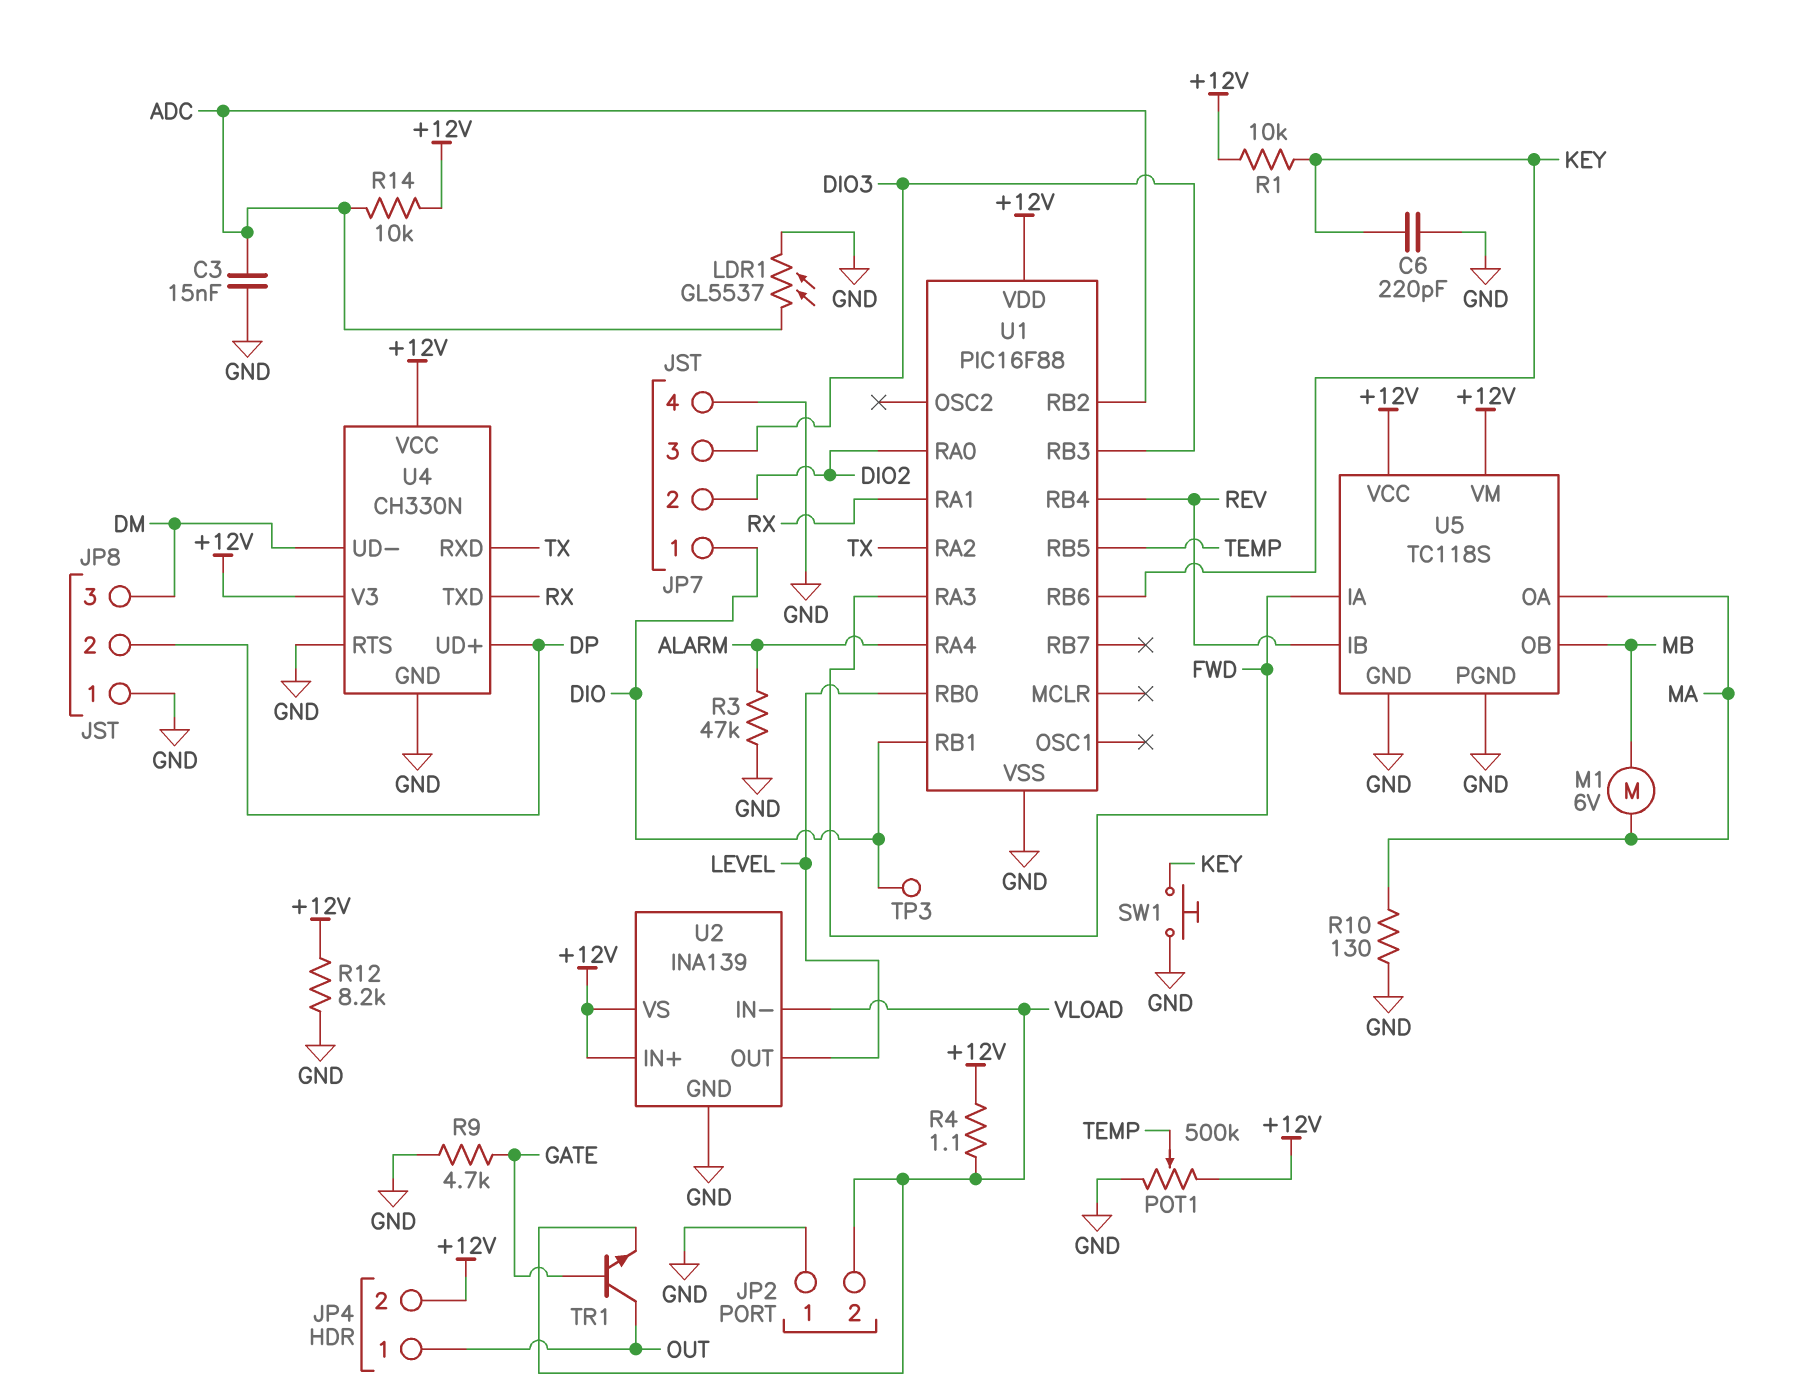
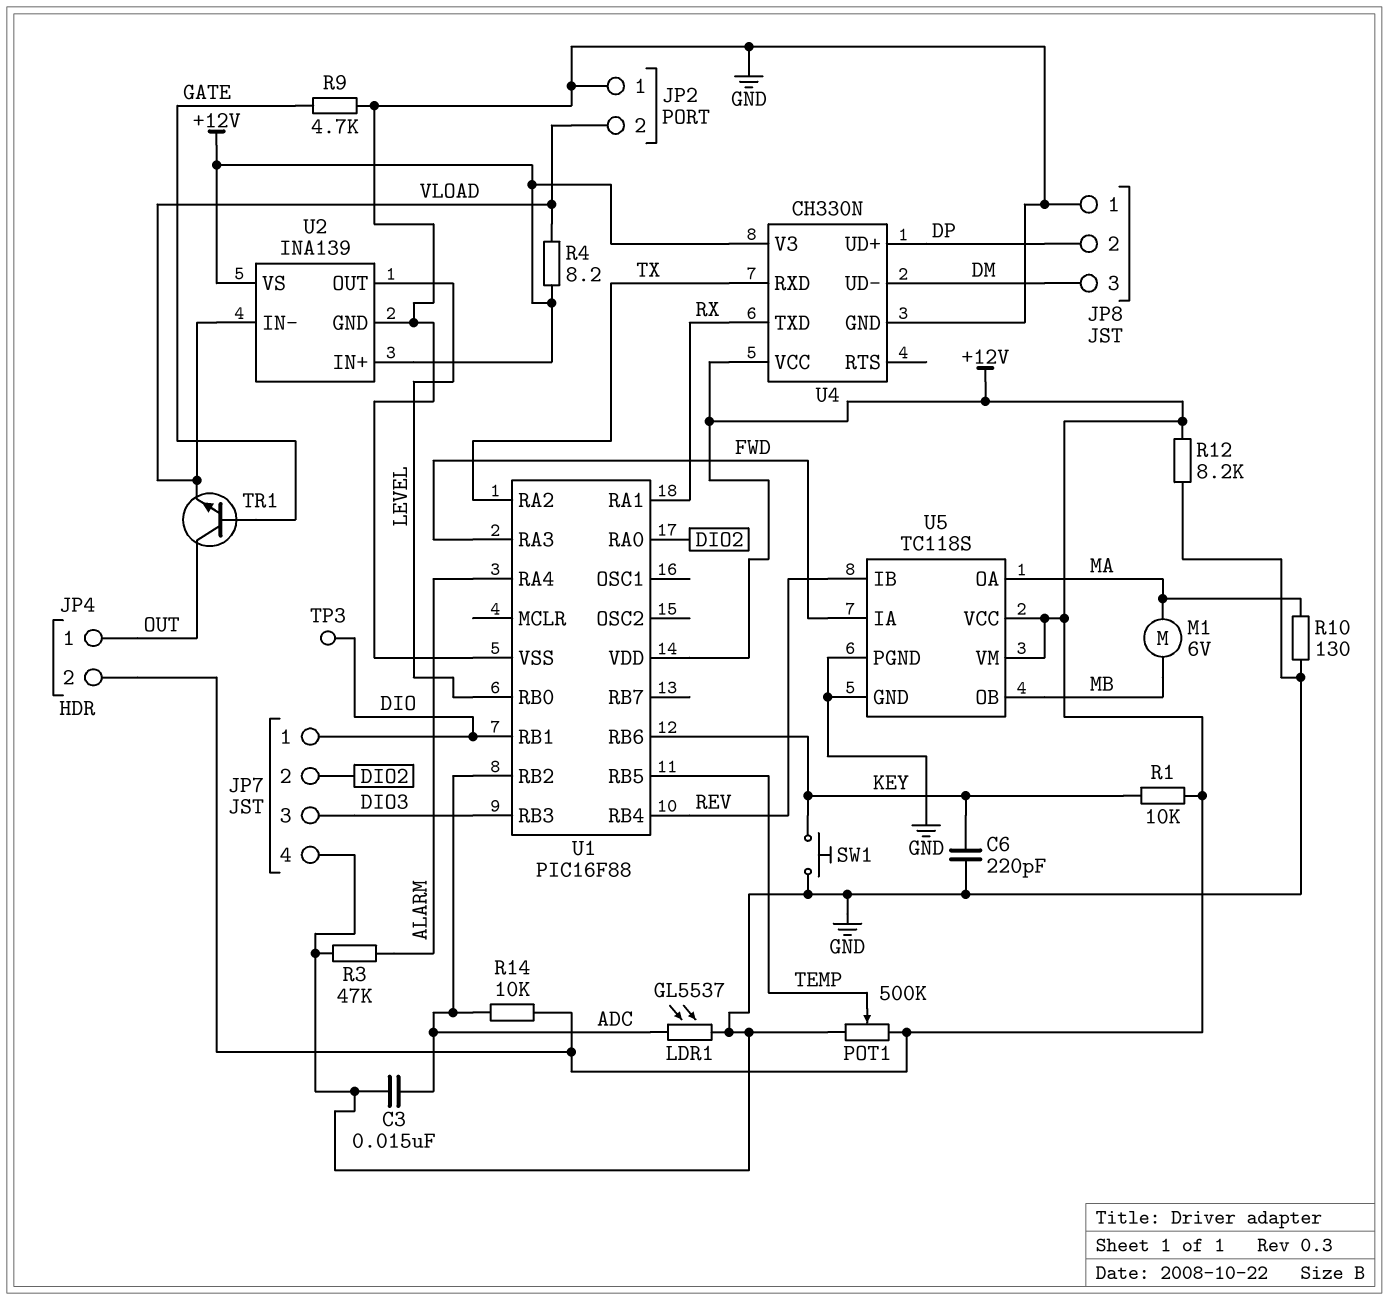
R4: 1.1 (+12V, VLOAD) -> 8.2 (+12V, VLOAD)
U4 pin RTS: GND -> none

